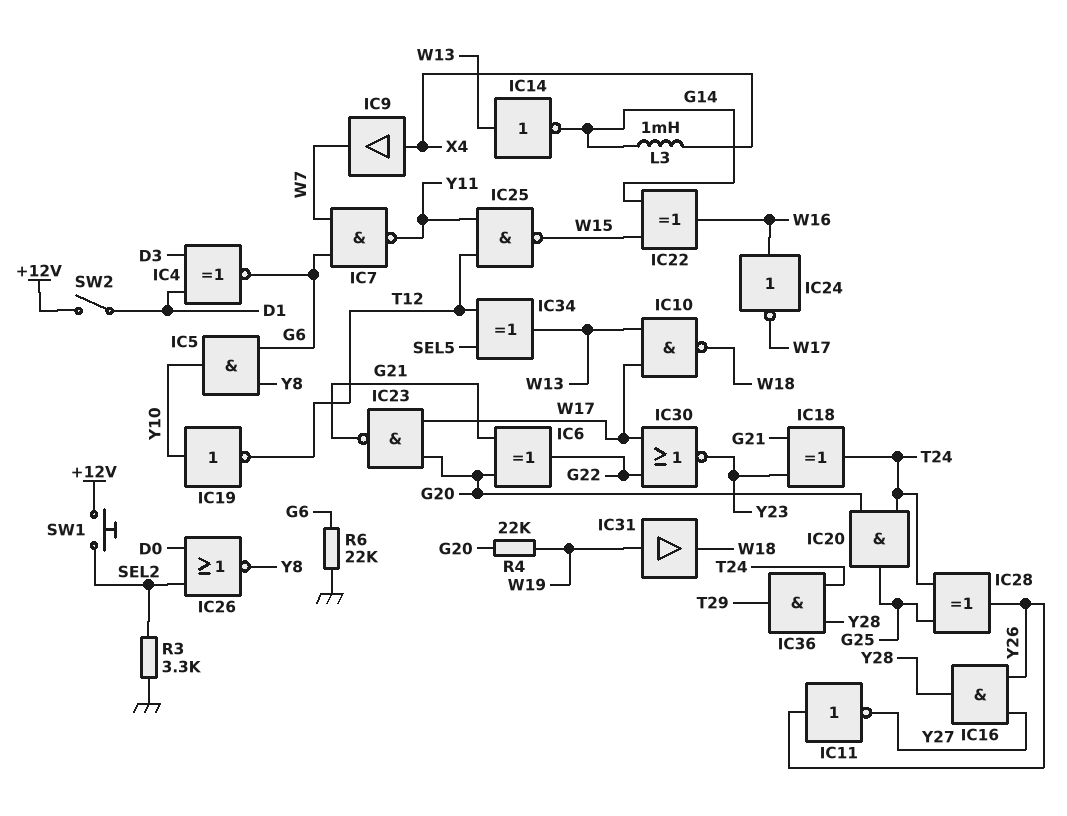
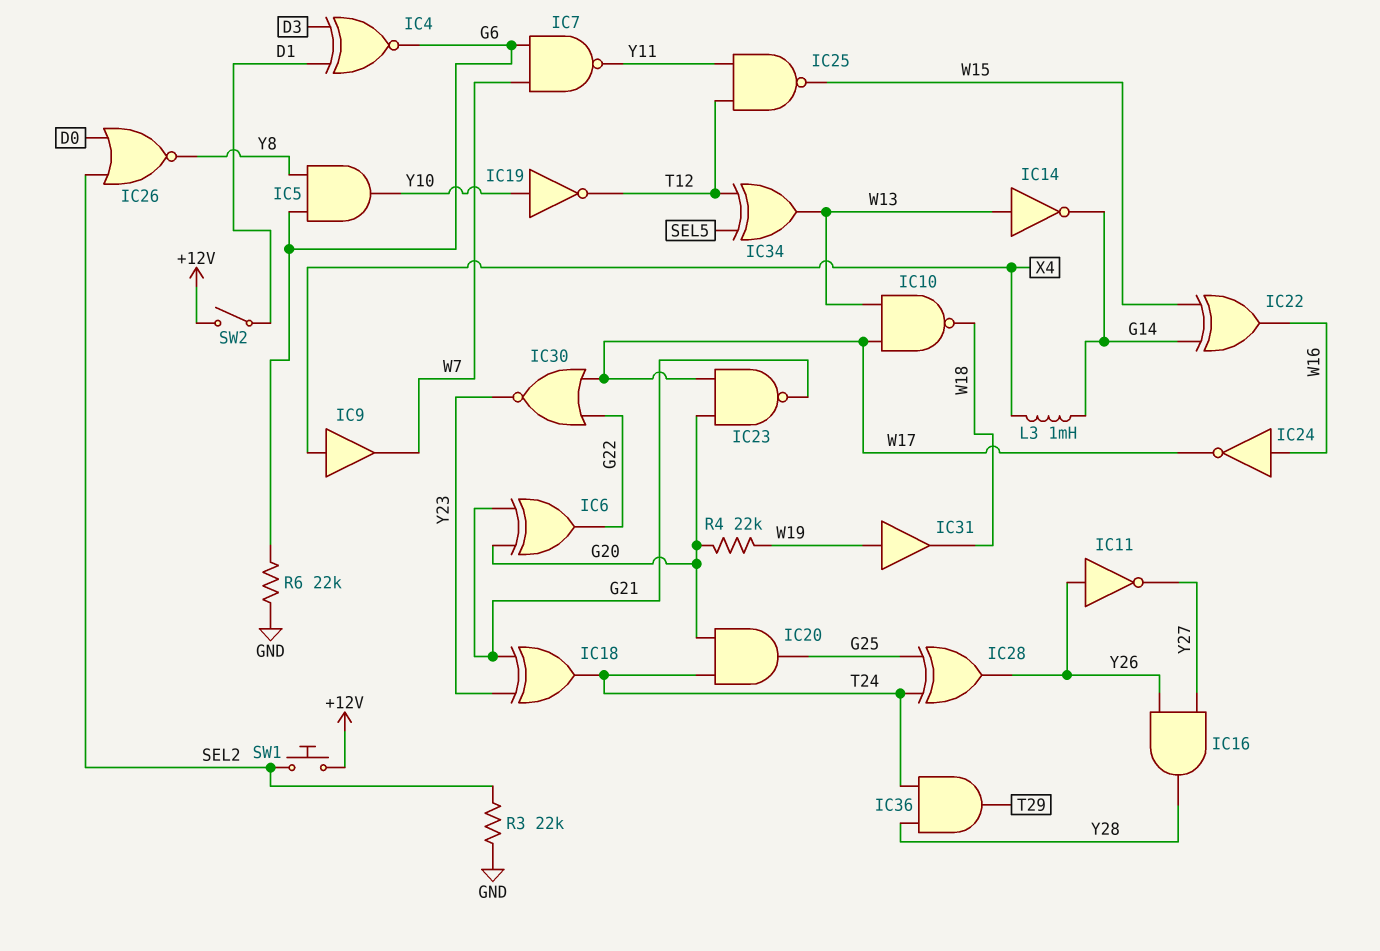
R3: 3.3k (GND, SEL2) -> 22k (GND, SEL2)

